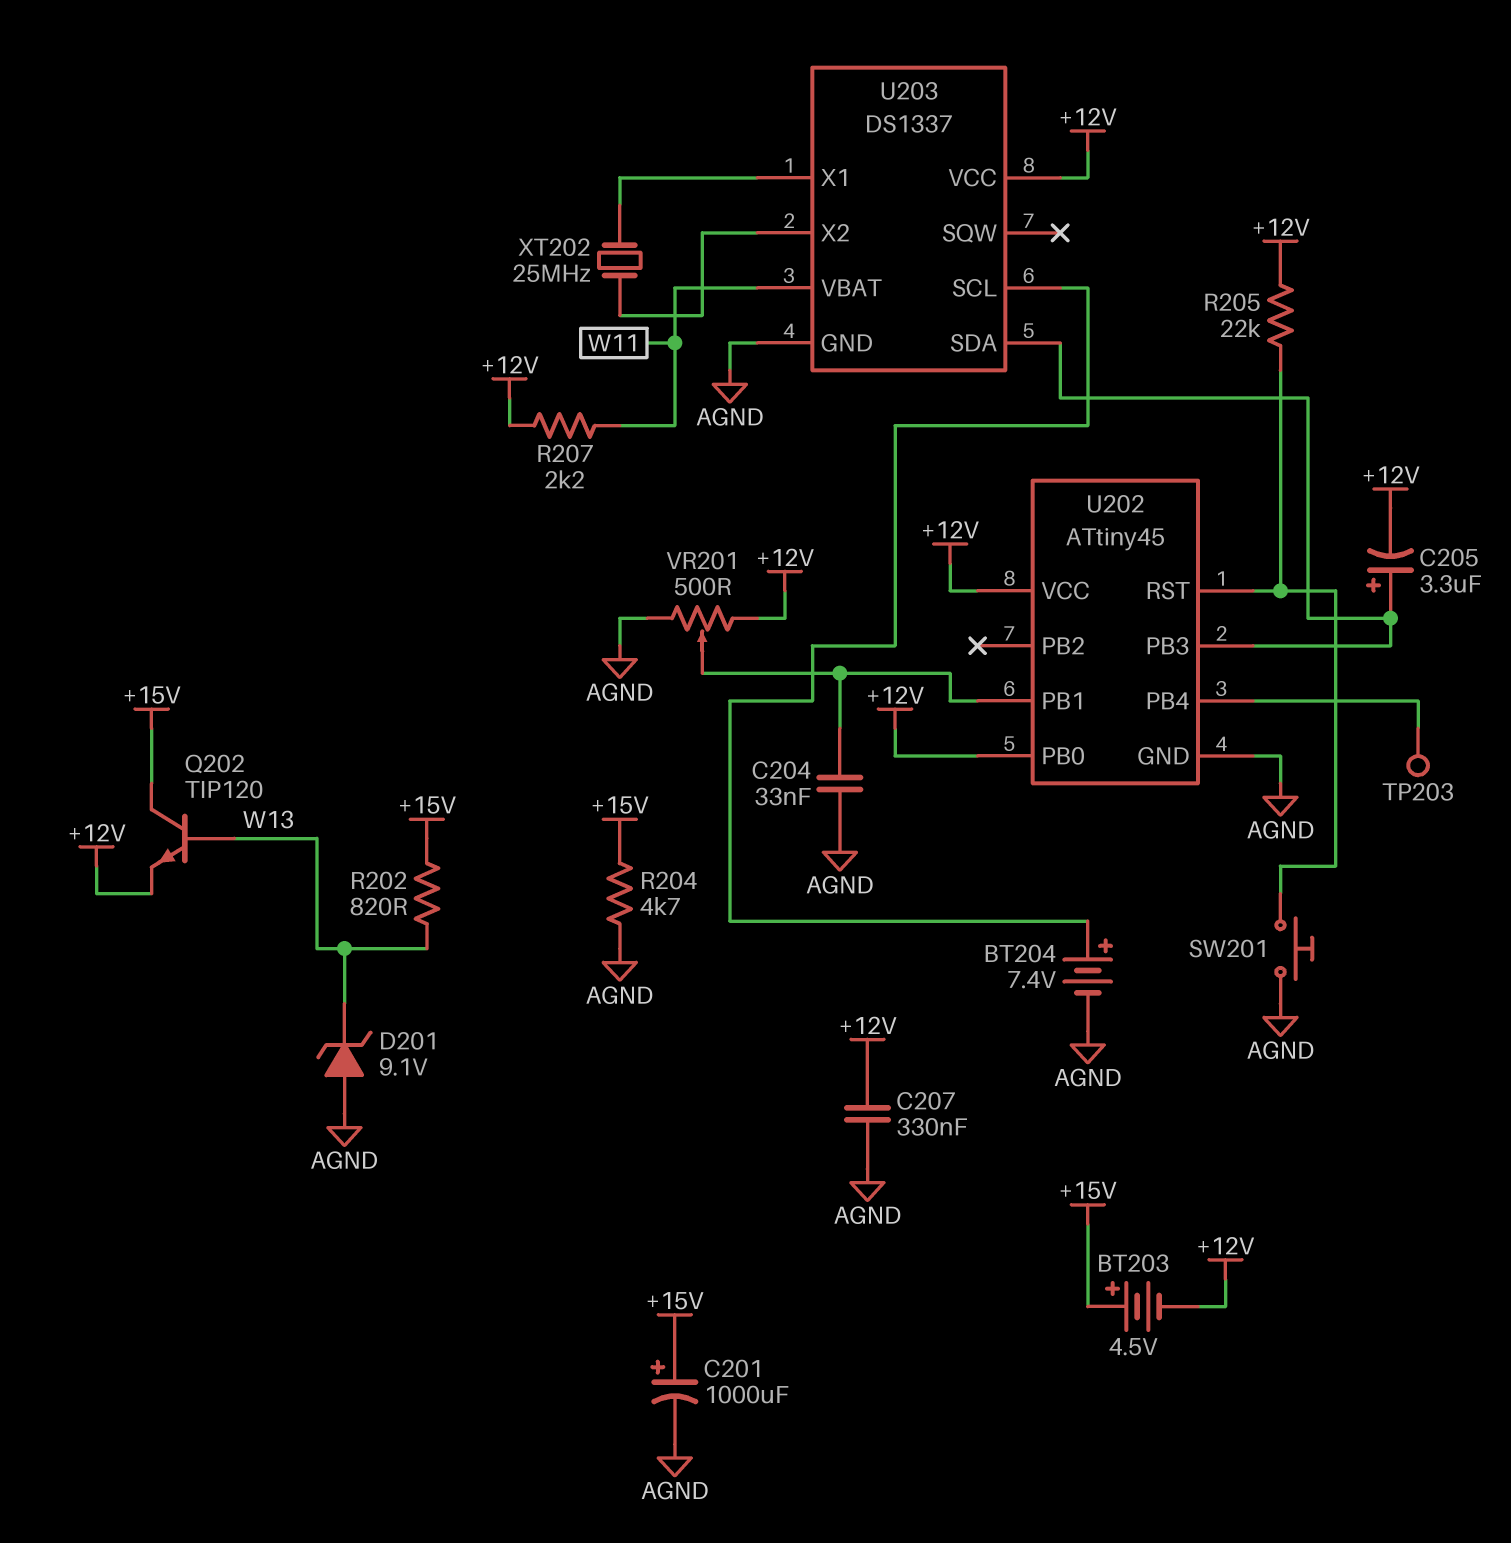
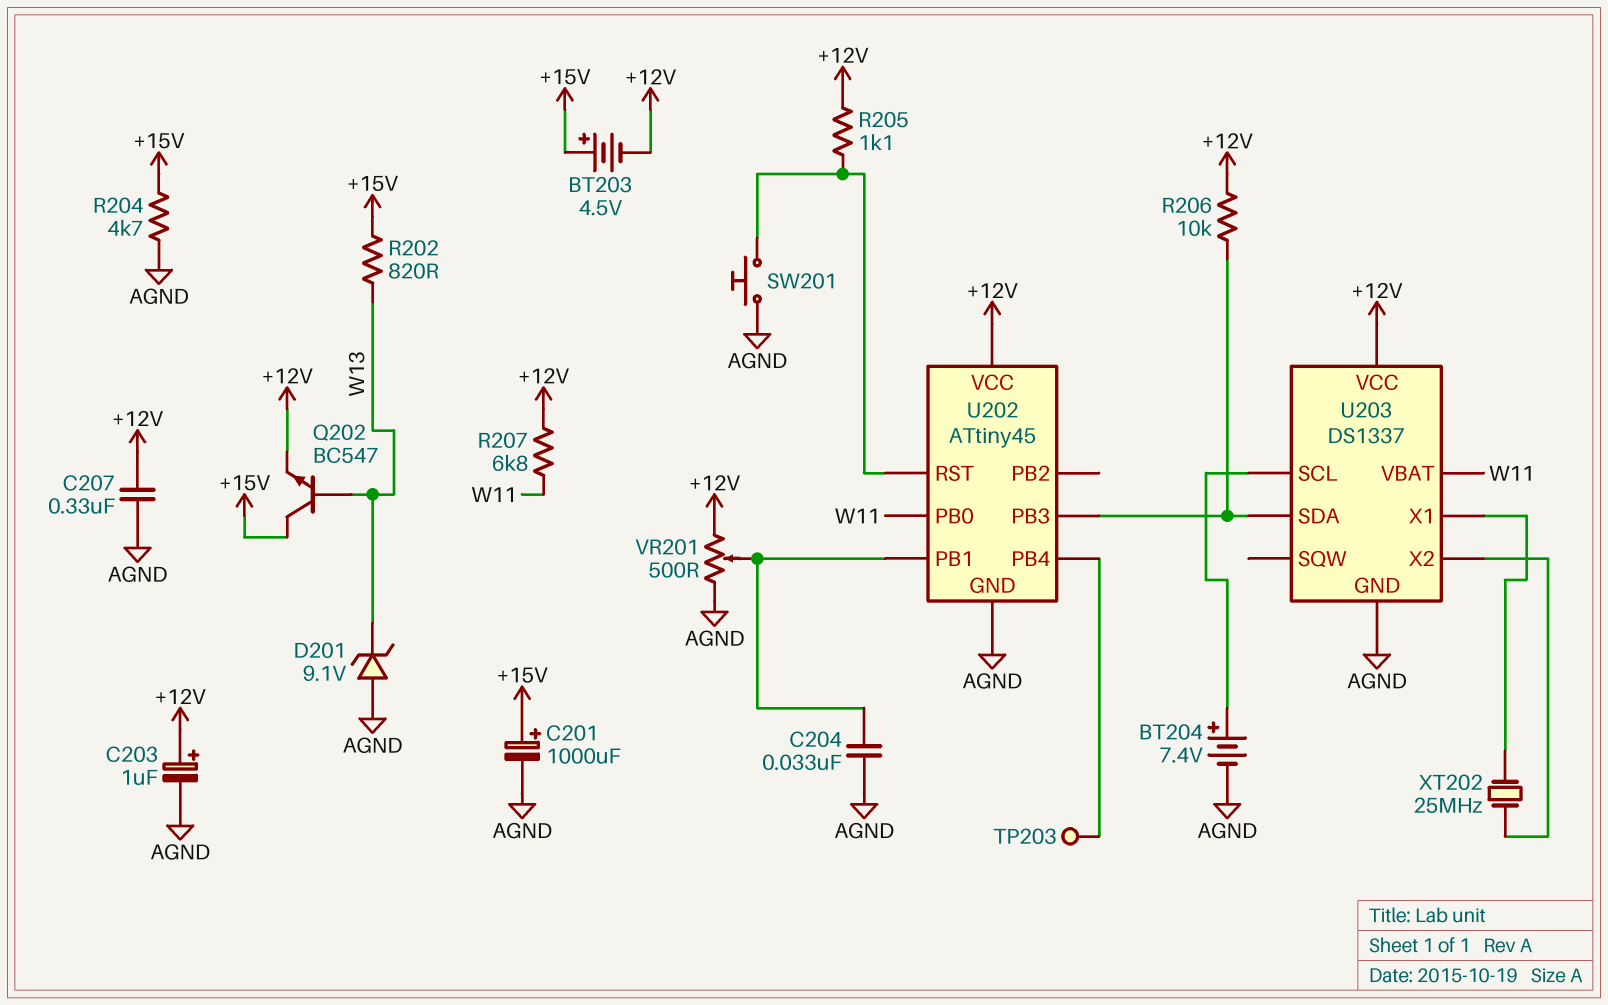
C203: none -> 1uF (plus +12V, minus AGND)
C205: 3.3uF (plus U202/PB3, minus +12V) -> none
Q202: NPN TIP120 (B W13, C +15V, E +12V) -> NPN BC547 (B W13, C +15V, E +12V)
R205: 22k (+12V, U202/RST) -> 1.1k (+12V, U202/RST)
R206: none -> 10k (+12V, U202/PB3)
R207: 2.2k (+12V, W11) -> 6.8k (+12V, W11)
U202 pin PB0: +12V -> W11

